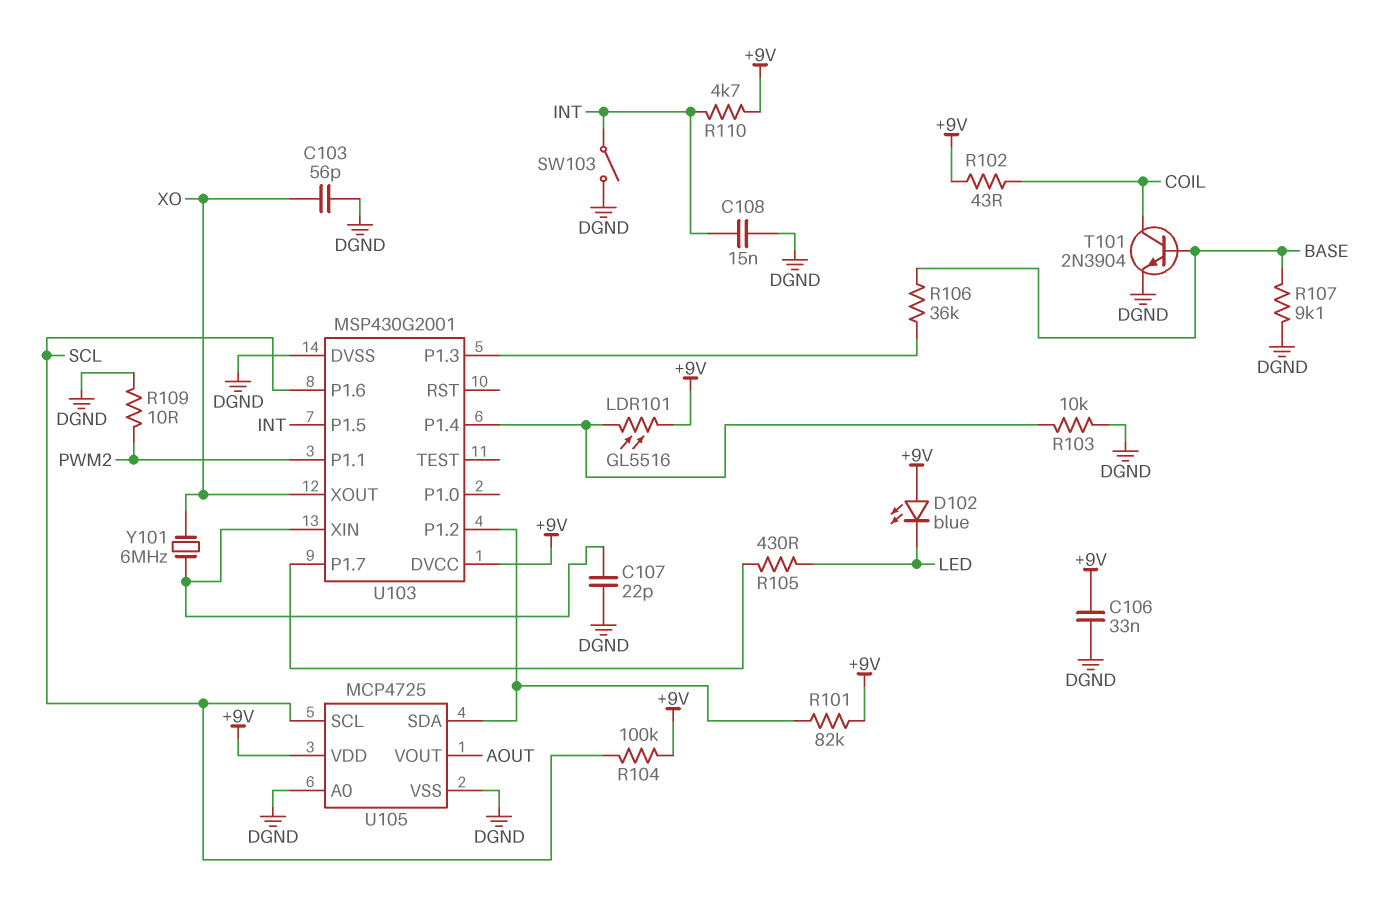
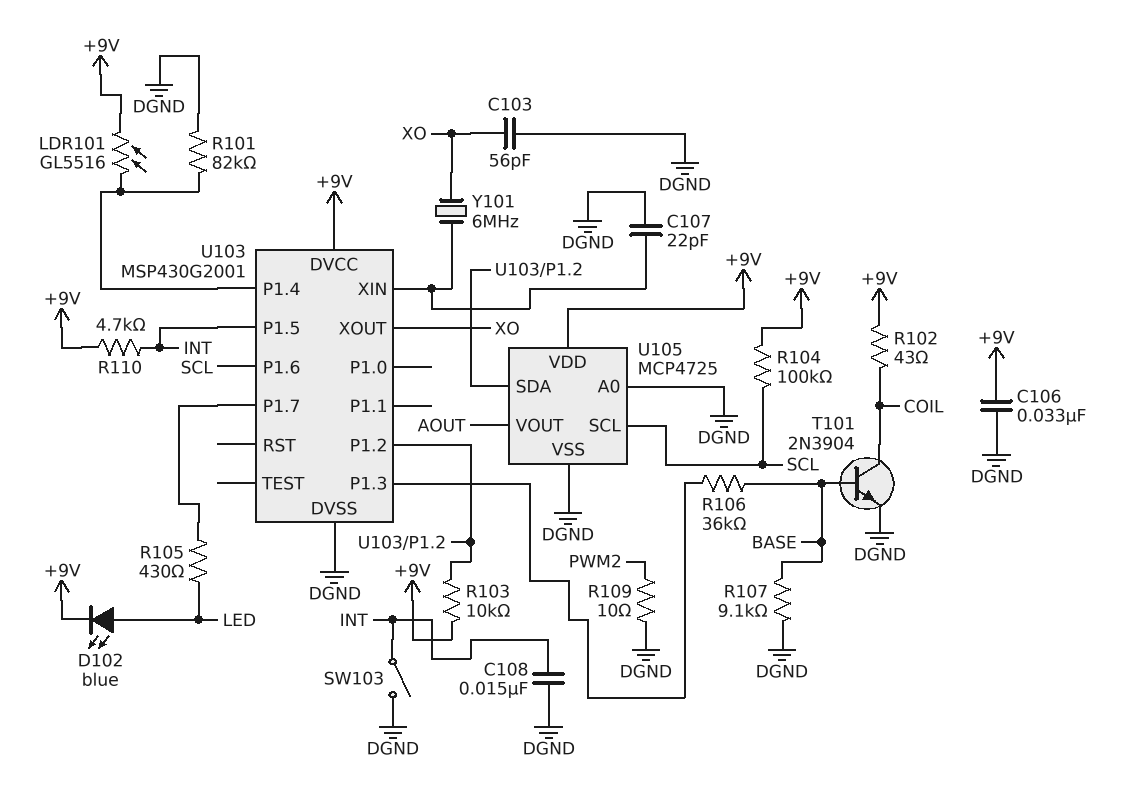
D102: LED blue (A +9V, K LED) -> LED blue (A LED, K +9V)
R101: 82k (+9V, U103/P1.2) -> 82k (DGND, U103/P1.4)
R103: 10k (DGND, U103/P1.4) -> 10k (+9V, U103/P1.2)
U103 pin P1.1: PWM2 -> none

